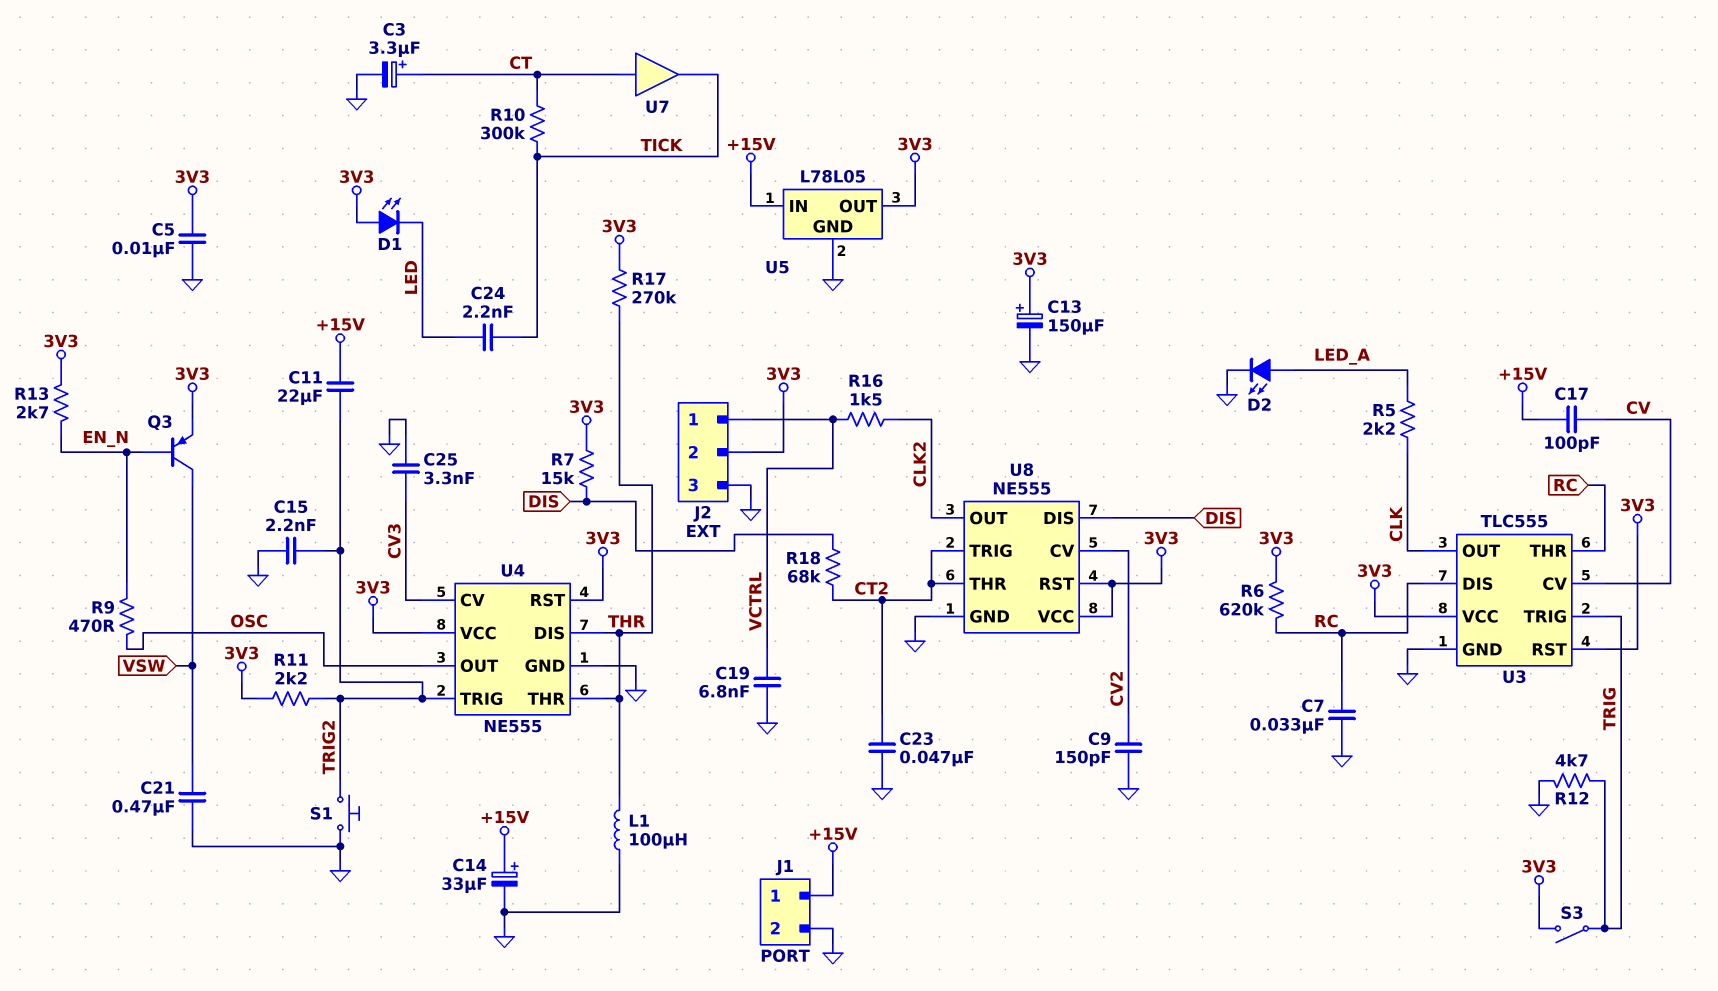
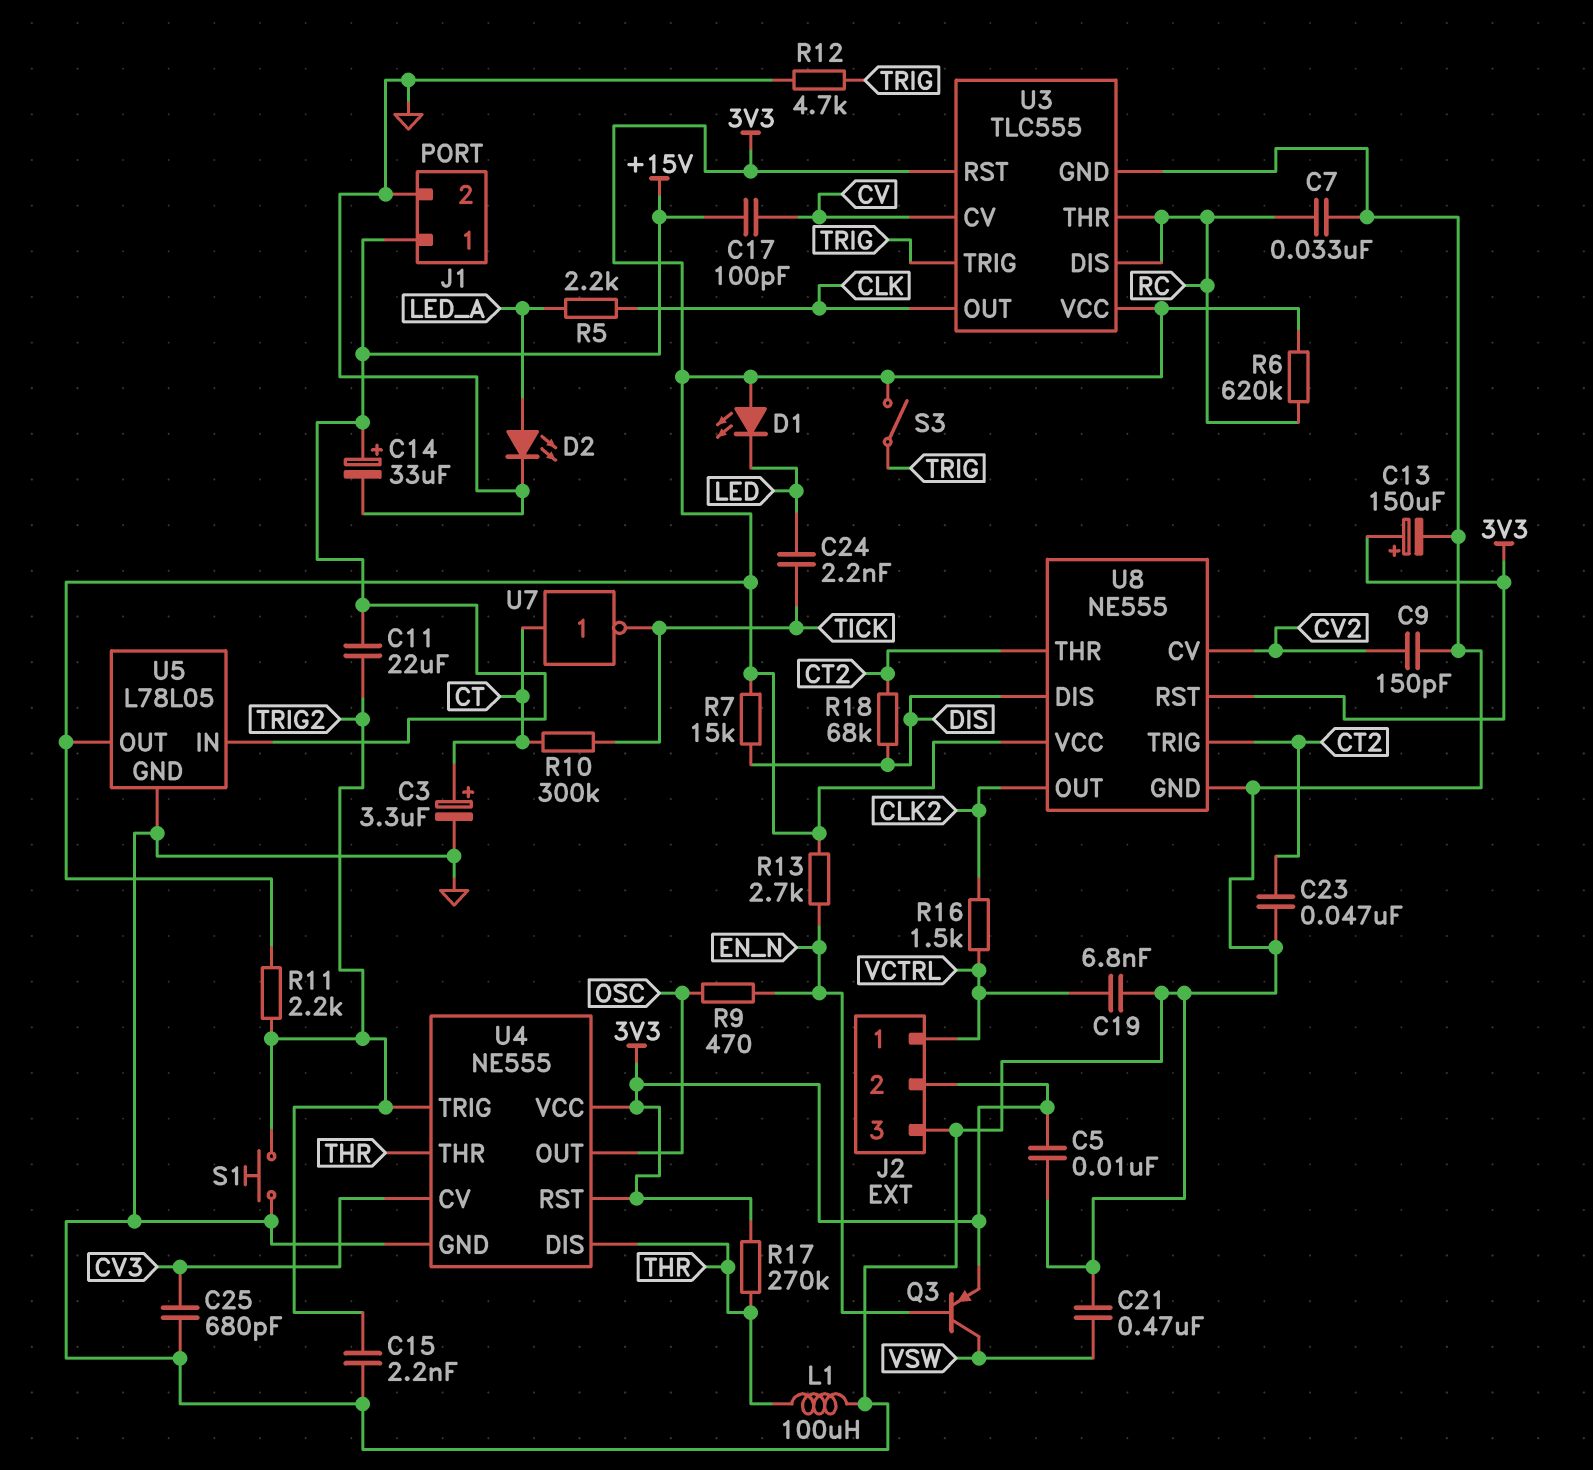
C25: 3.3nF (CV3, GND) -> 680pF (CV3, GND)
U7: buffer (in CT, out TICK) -> NOT (in CT, out TICK)

